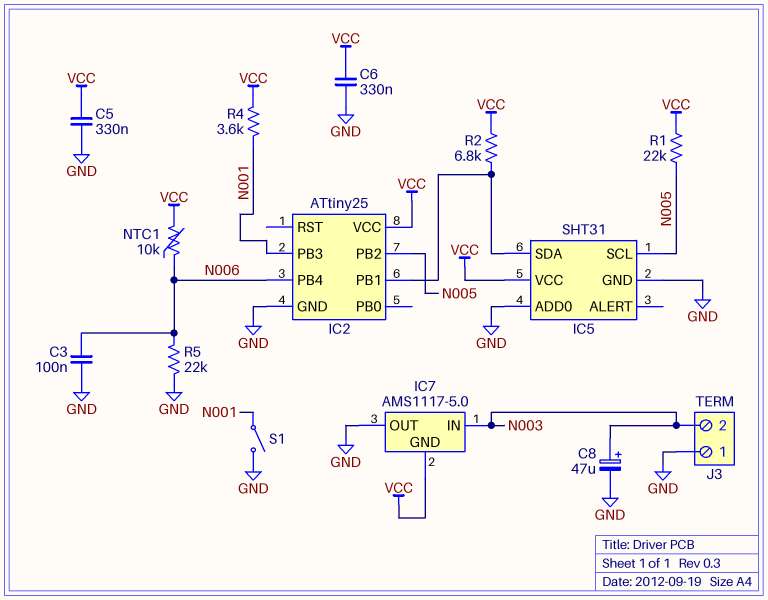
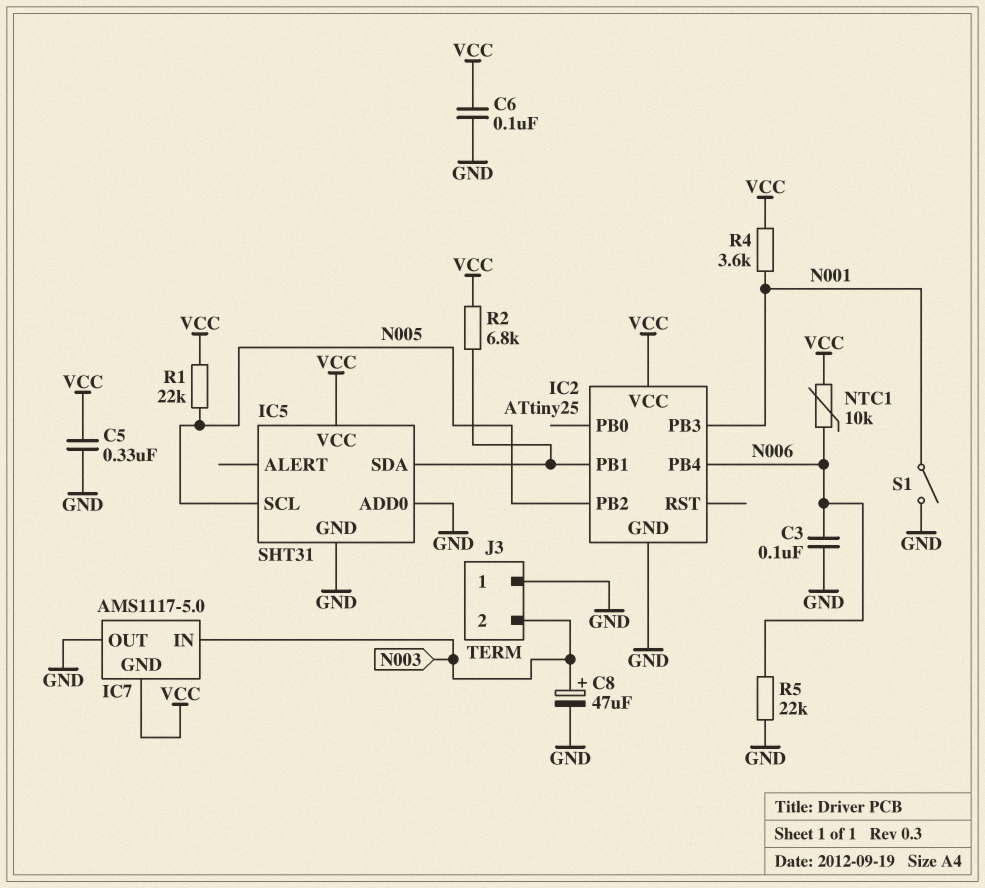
C6: 330nF (GND, VCC) -> 100nF (GND, VCC)

